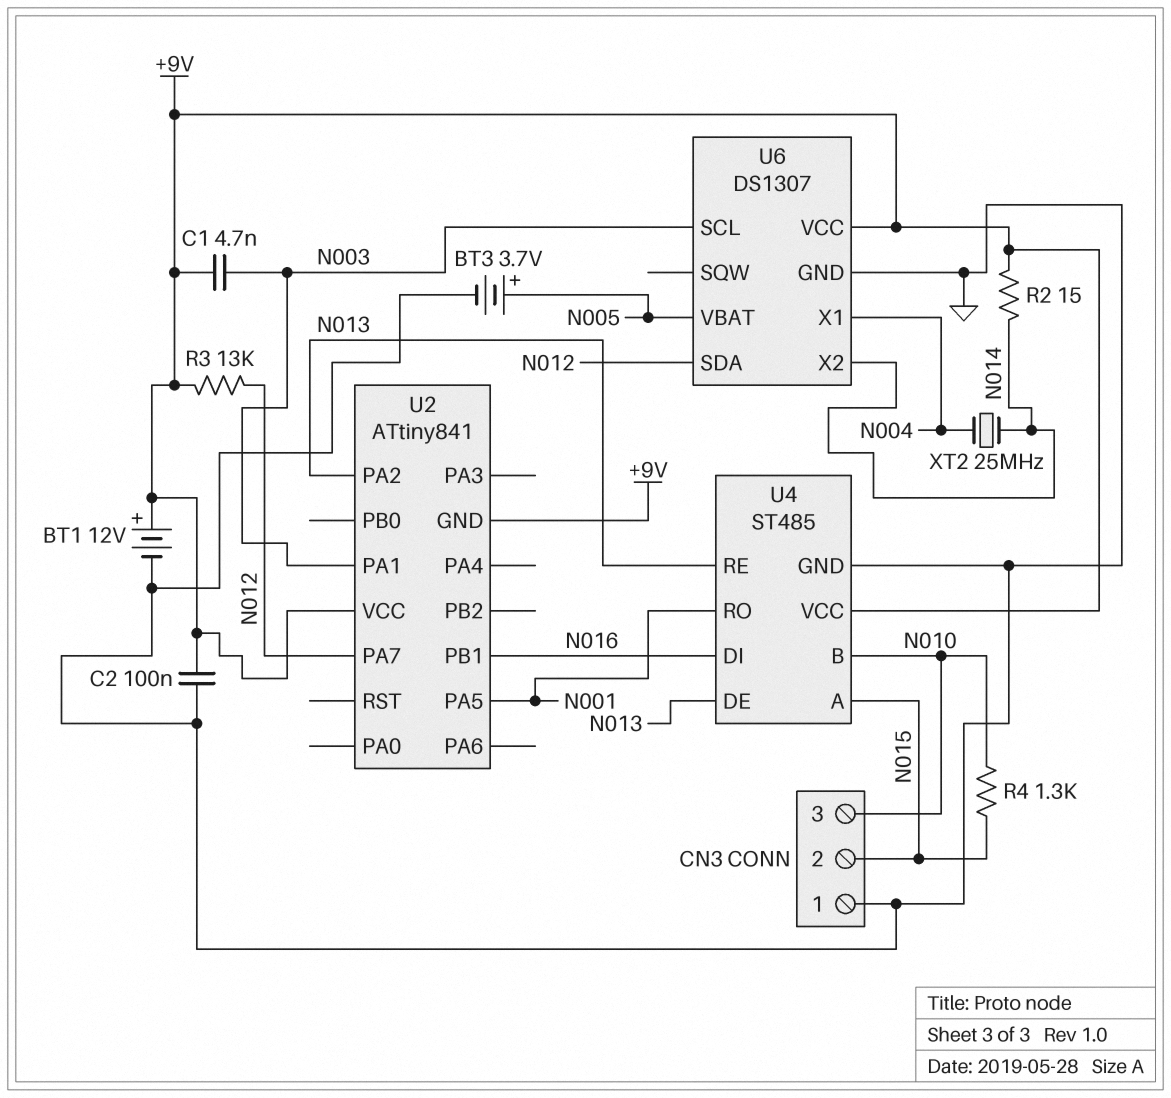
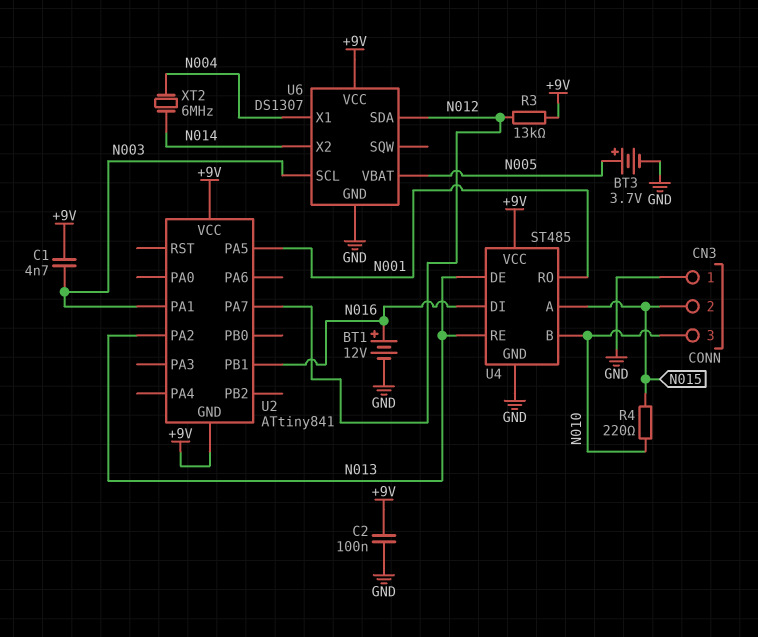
BT1: 12V (plus +9V, minus GND) -> 12V (plus N016, minus GND)
R2: 15 (+9V, N014) -> none
R4: 1.3k (N010, N015) -> 220 (N010, N015)
XT2: 25MHz (N004, N014) -> 6MHz (N004, N014)

